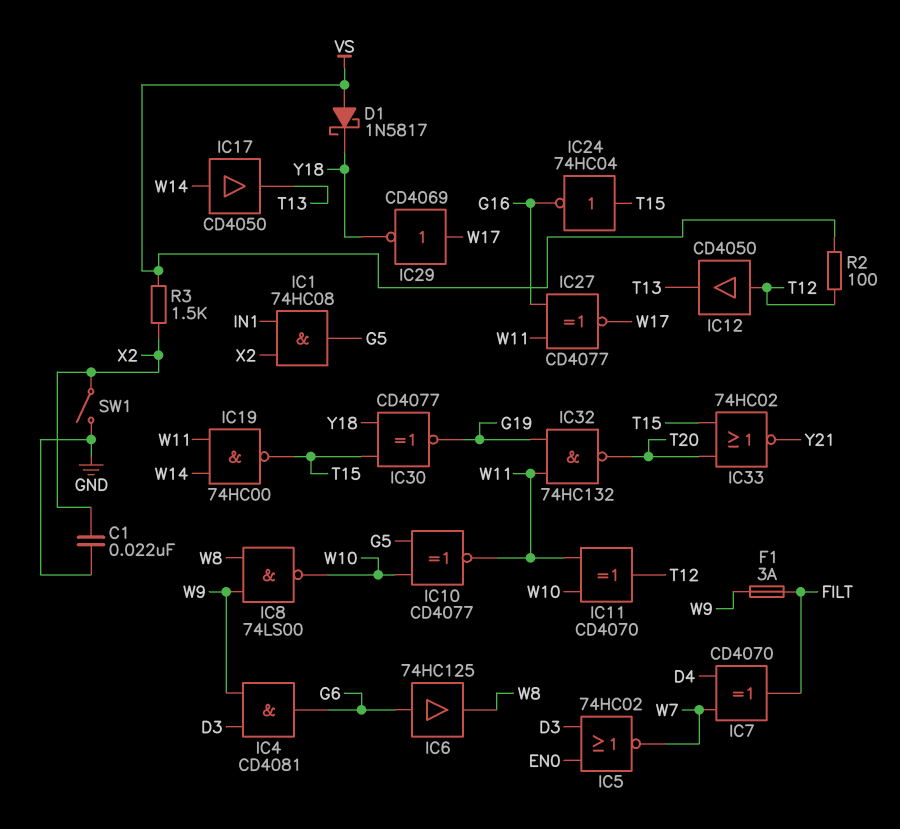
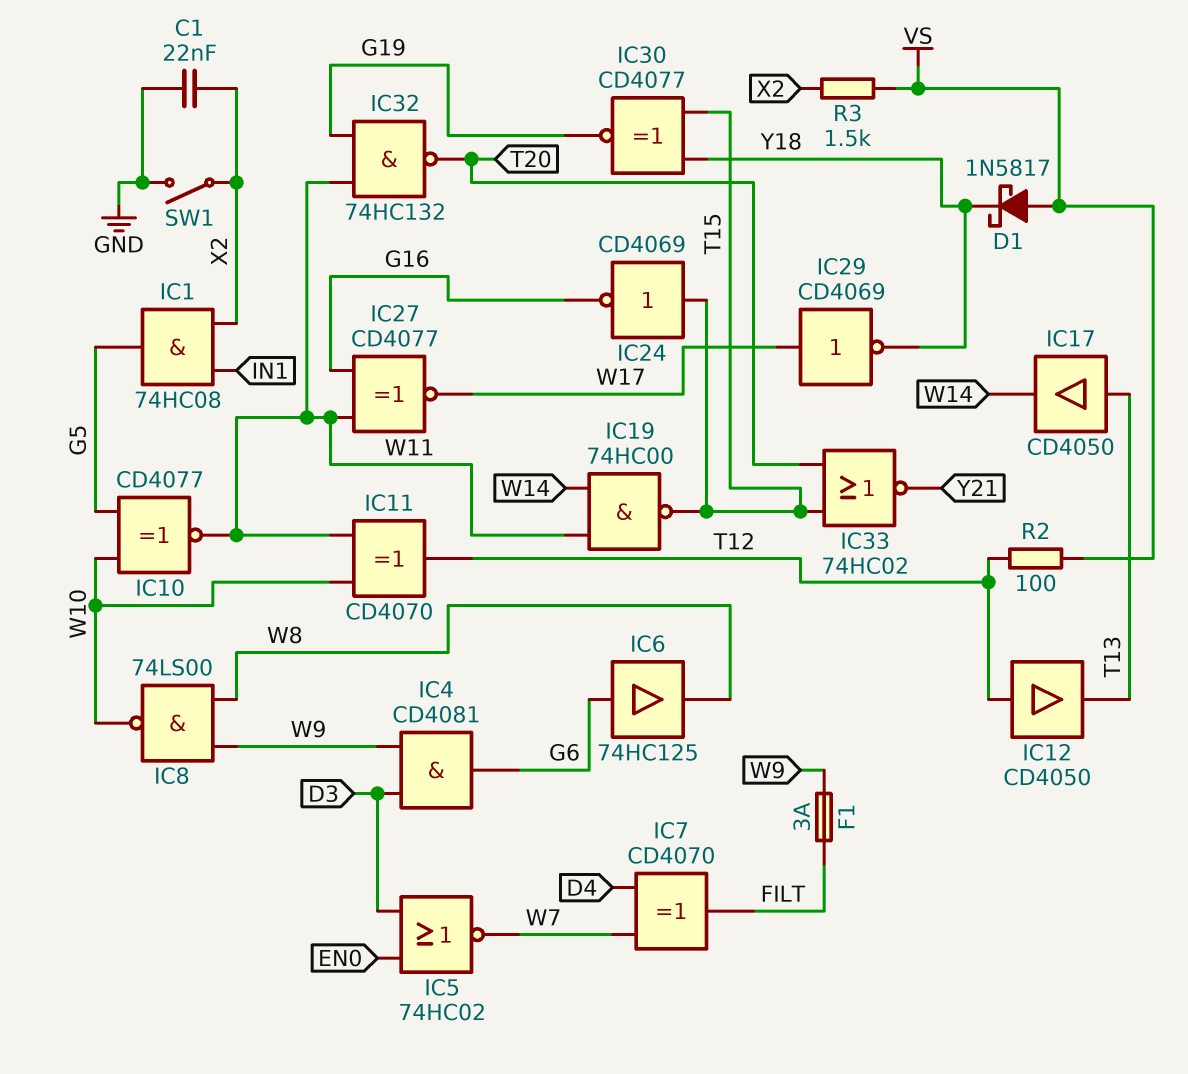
IC17: buffer CD4050 (in W14, out T13) -> buffer CD4050 (in T13, out W14)
IC24: NOT 74HC04 (in T15, out G16) -> NOT CD4069 (in T15, out G16)

